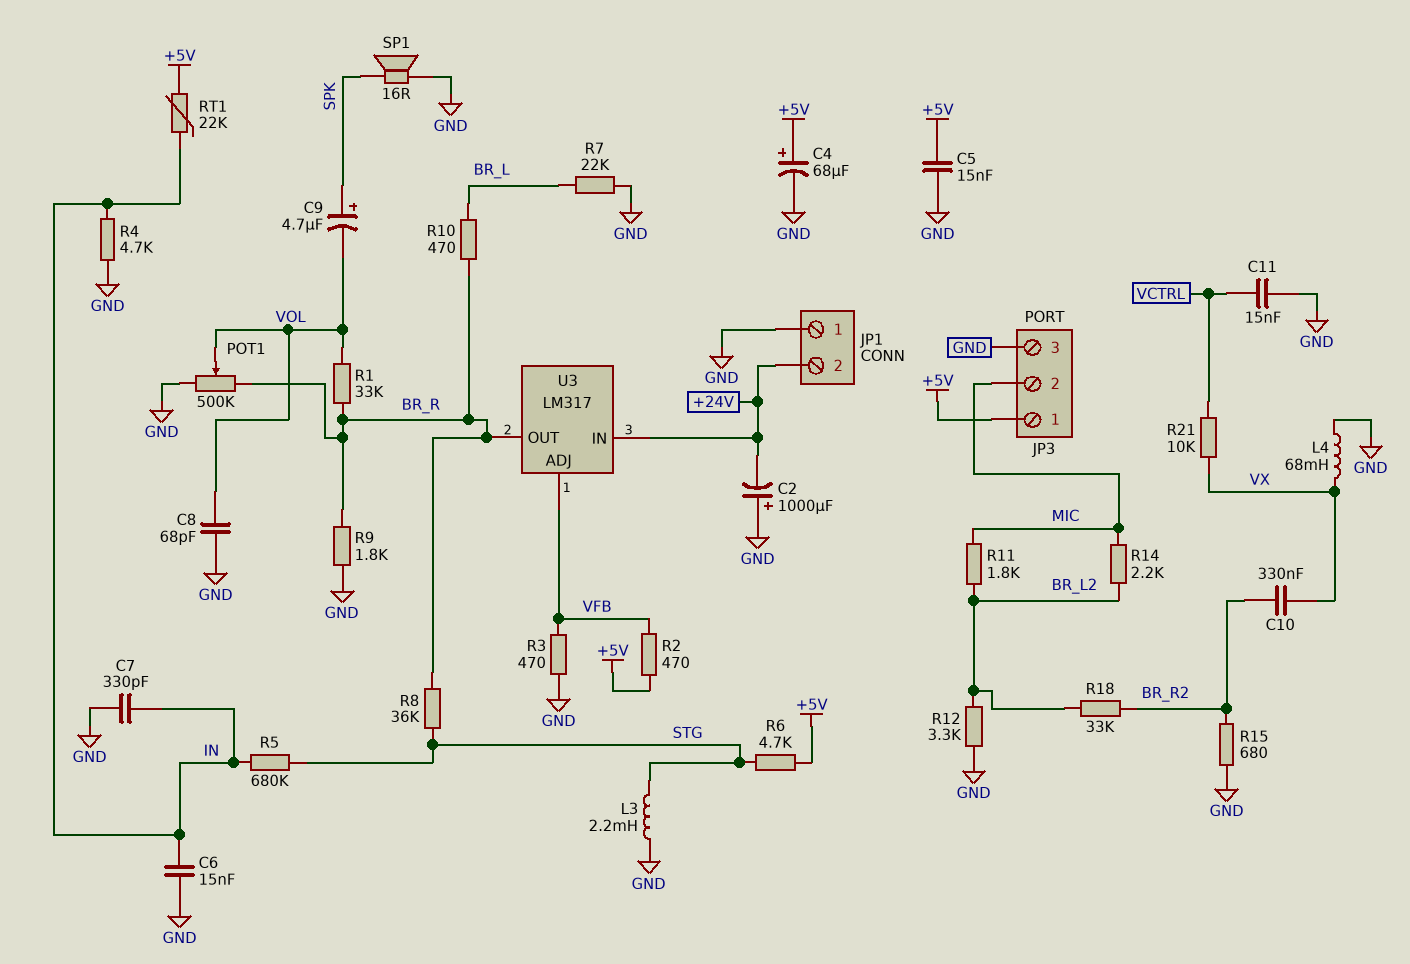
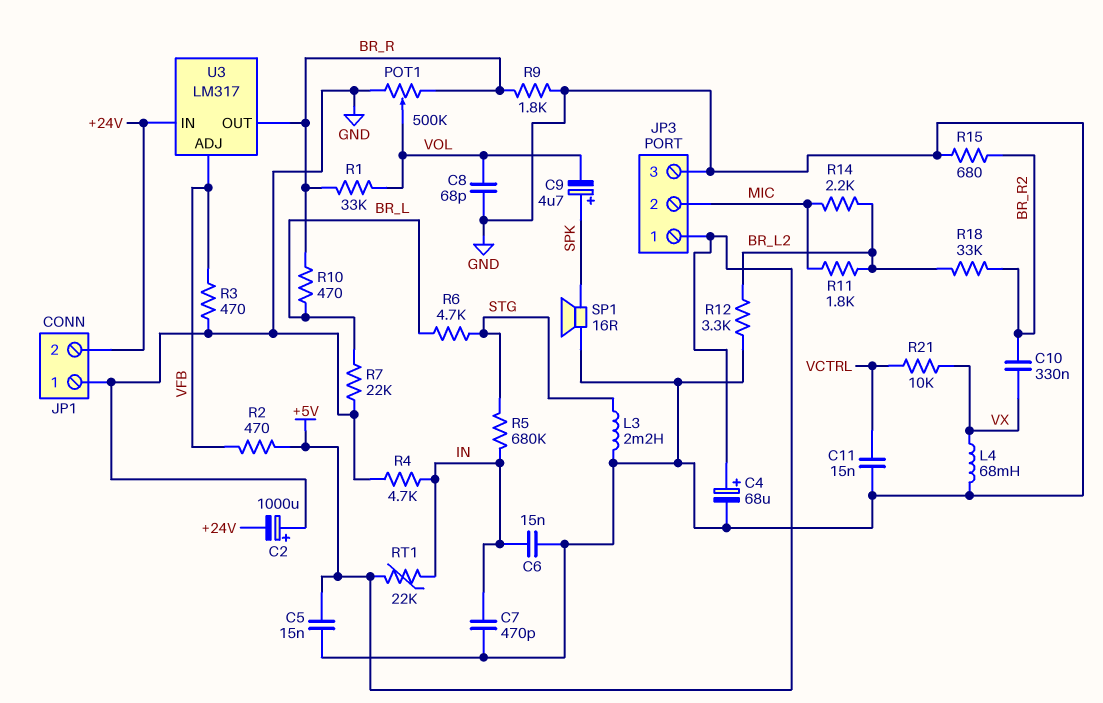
C7: 330pF (GND, IN) -> 470pF (GND, IN)
R6: 4.7k (+5V, STG) -> 4.7k (BR_L, STG)
R8: 36k (BR_R, STG) -> none

